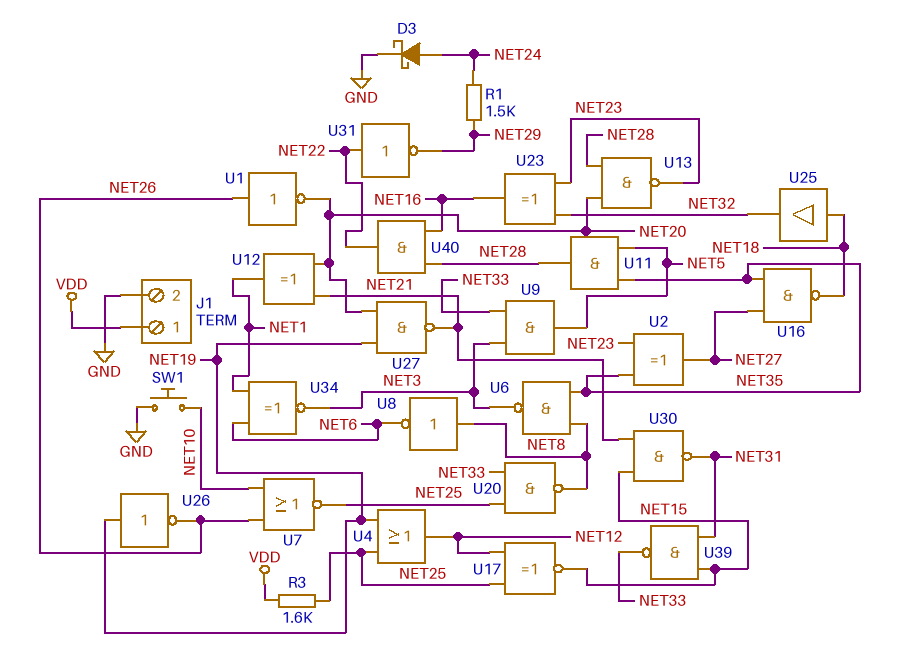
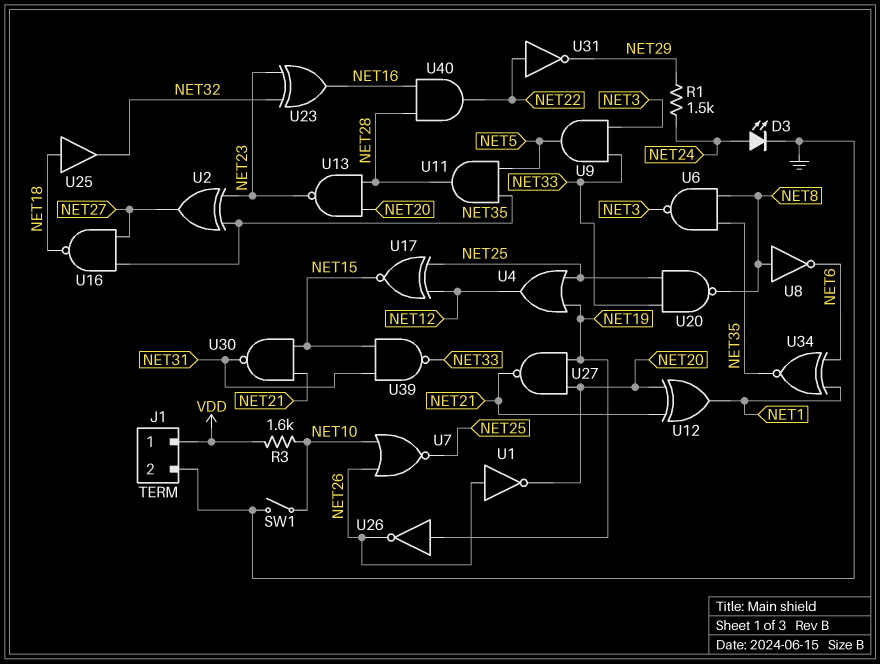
D3: schottky (A NET24, K GND) -> LED (A NET24, K GND)
R3: 1.6k (NET25, VDD) -> 1.6k (NET10, VDD)
SW1: button (GND, NET10) -> switch (GND, NET10)
U34: XNOR (in NET1, in NET6, out NET3) -> XNOR (in NET1, in NET6, out NET35)

